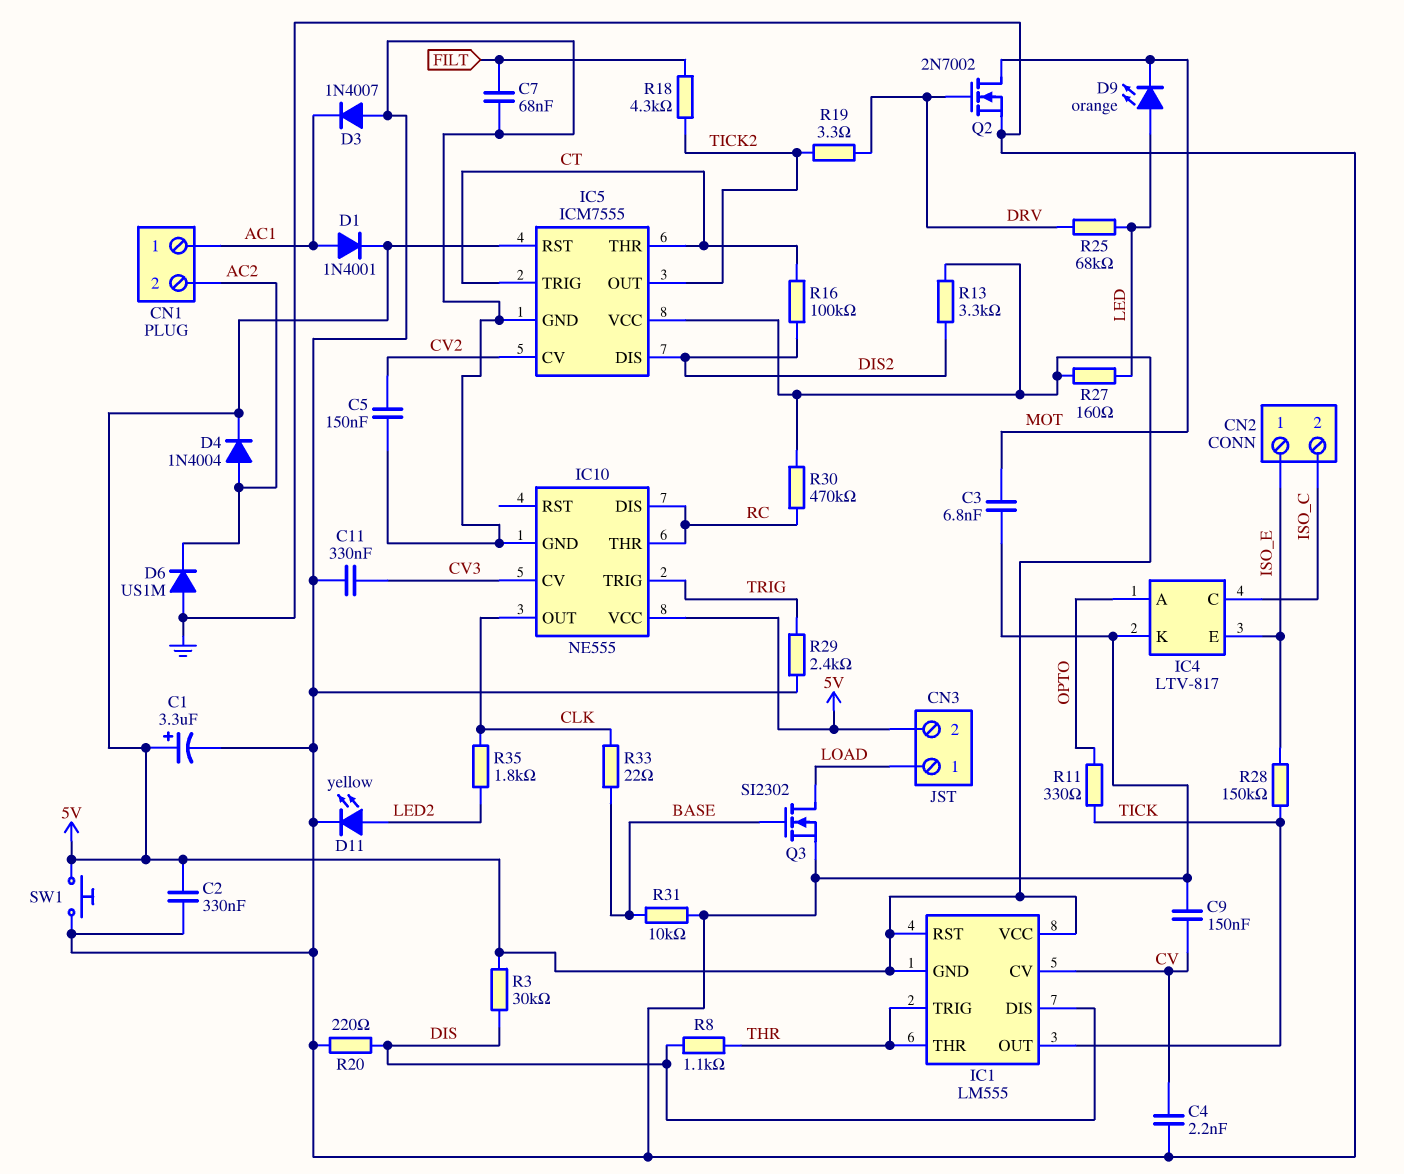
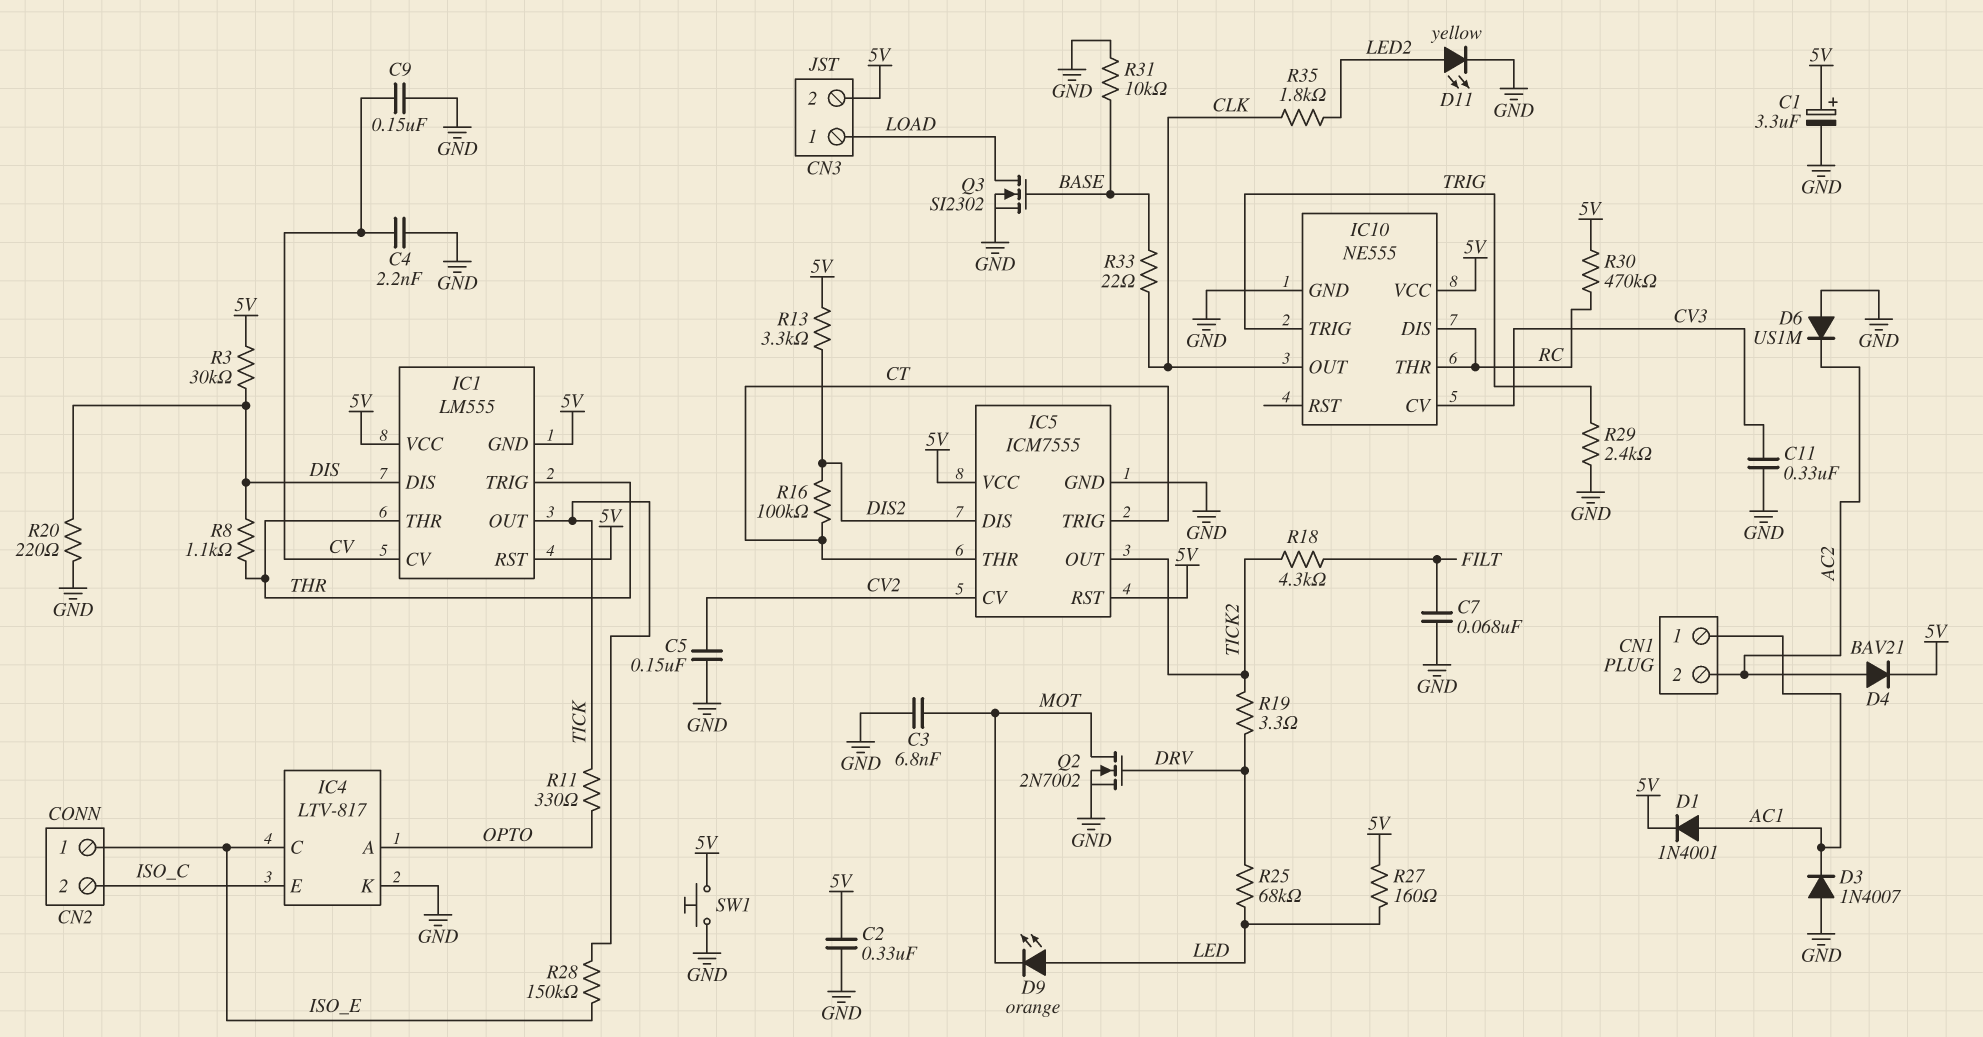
D4: diode 1N4004 (A AC2, K 5V) -> diode BAV21 (A AC2, K 5V)
IC4 pin C: ISO_C -> ISO_E
IC4 pin E: ISO_E -> ISO_C

